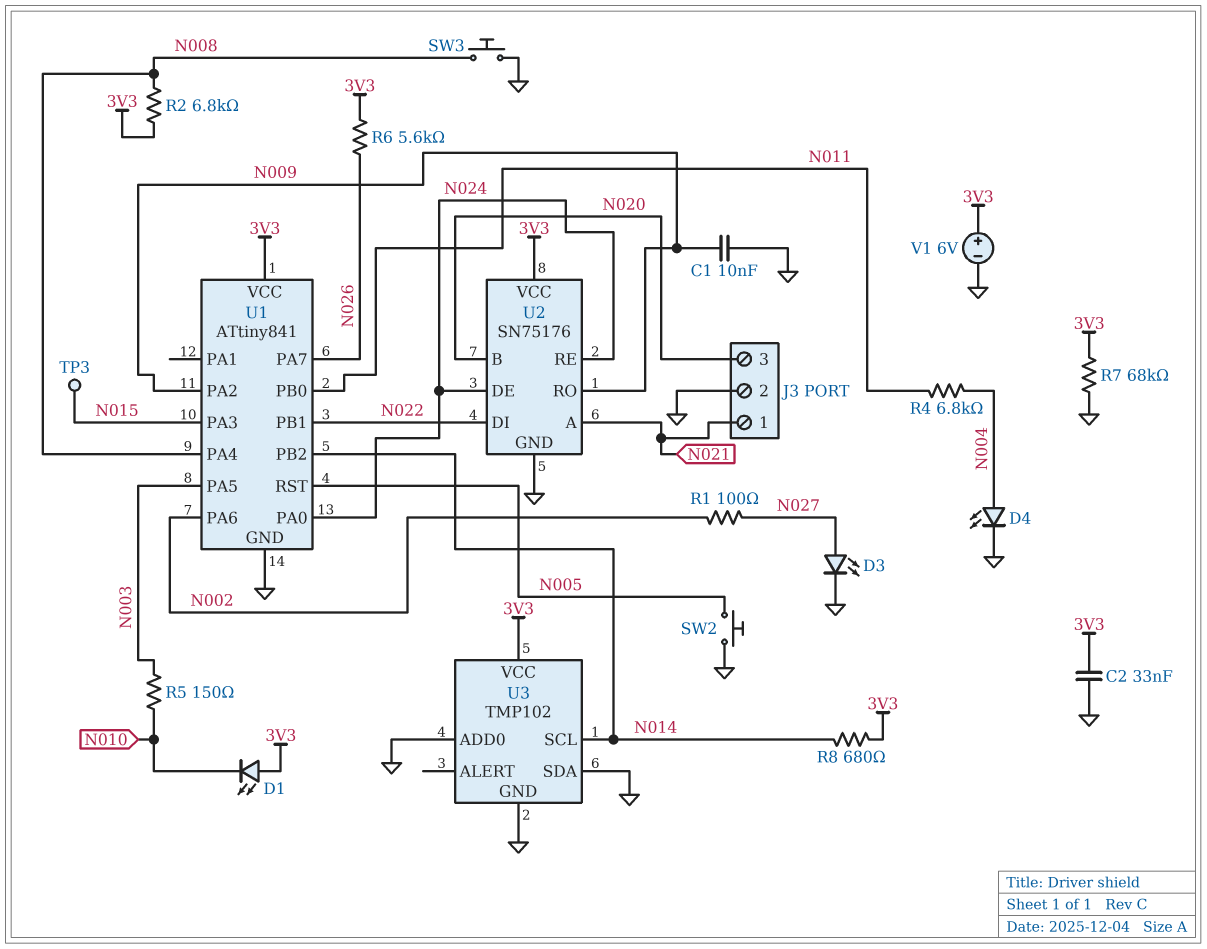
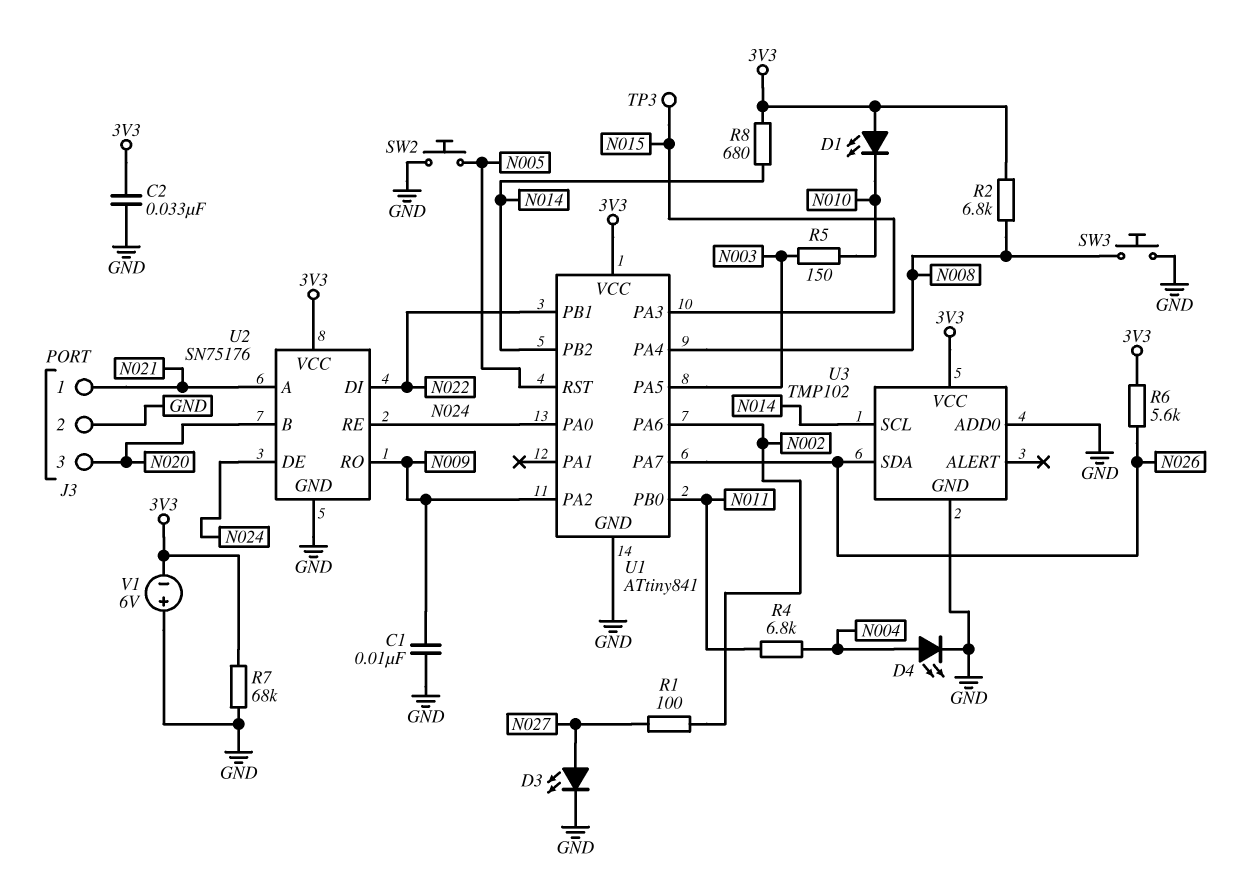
U3 pin SDA: GND -> N026
V1: 6V (plus 3V3, minus GND) -> 6V (plus GND, minus 3V3)

